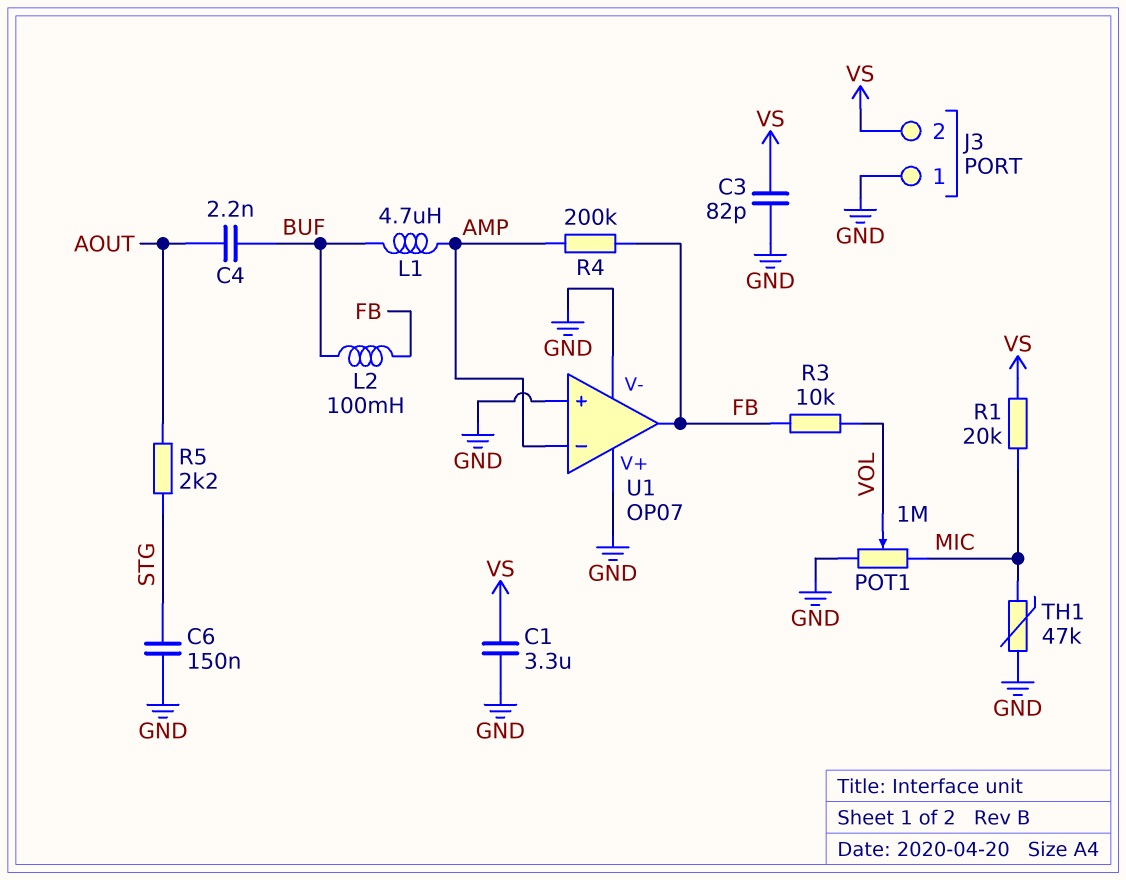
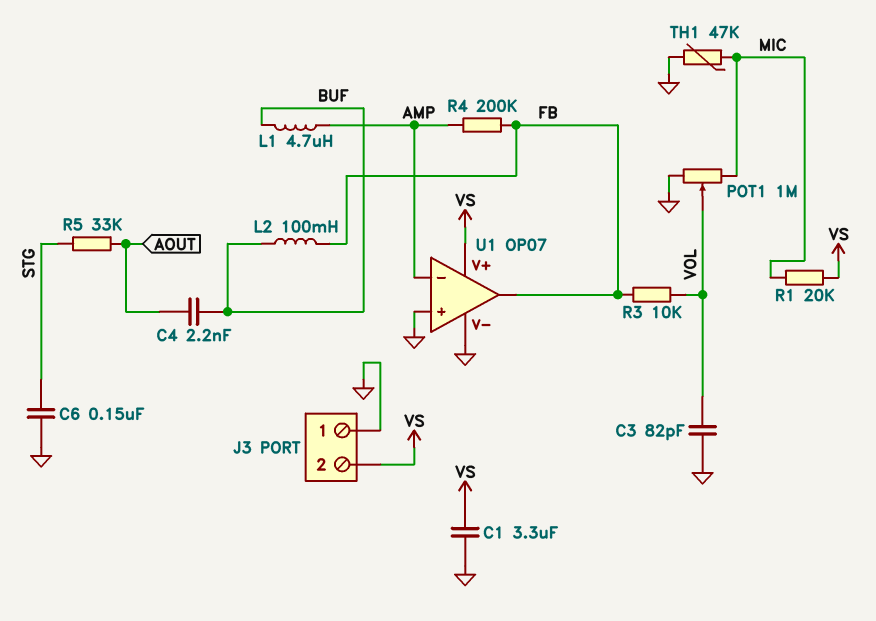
C3: 82pF (GND, VS) -> 82pF (GND, VOL)
R5: 2.2k (AOUT, STG) -> 33k (AOUT, STG)
U1 pin V+: GND -> VS

